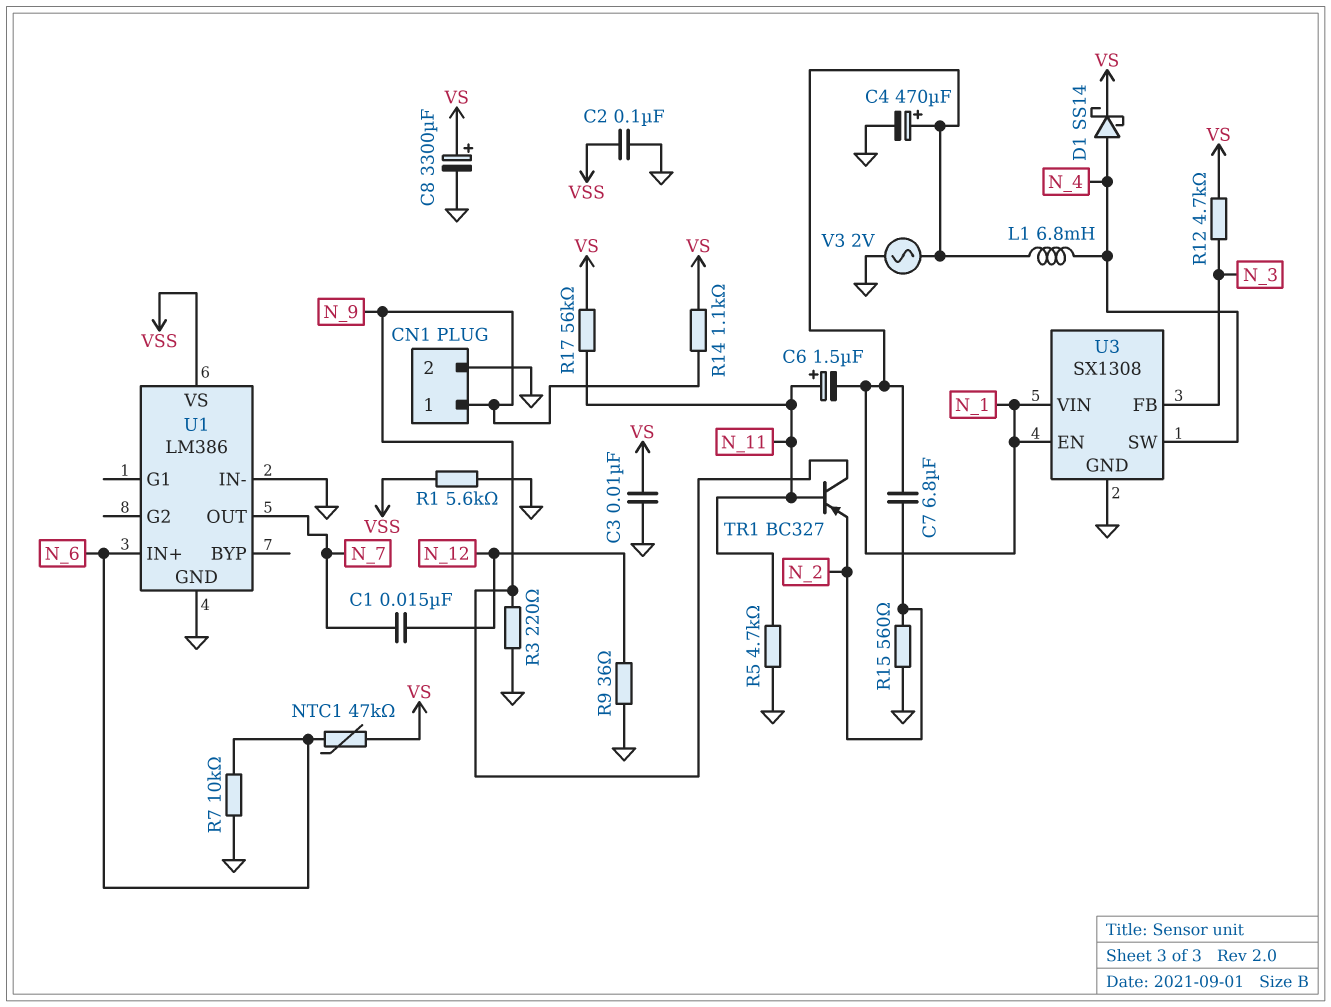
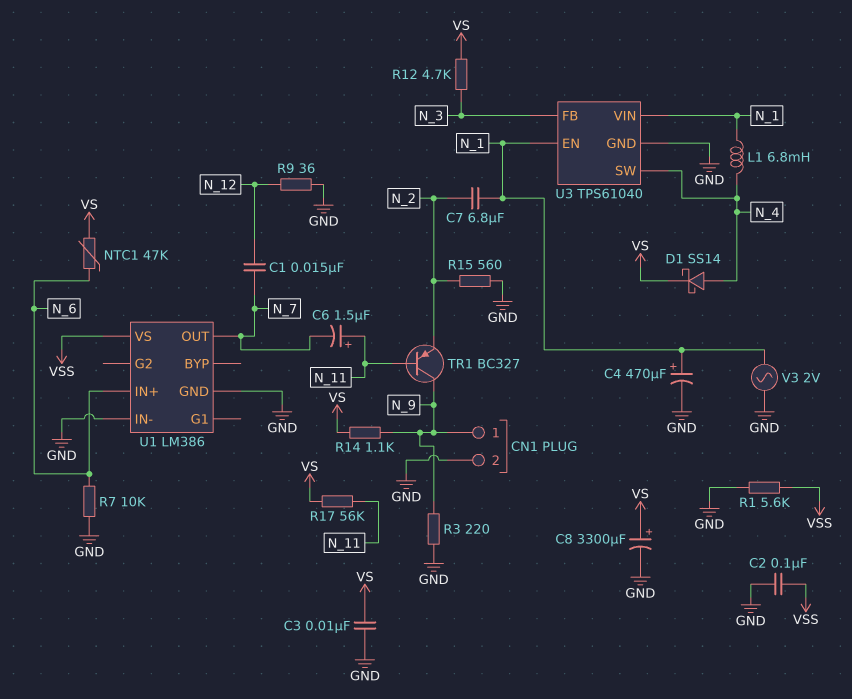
C6: 1.5uF (plus N_11, minus N_1) -> 1.5uF (plus N_11, minus N_7)
R5: 4.7k (GND, N_11) -> none
U3: SX1308 -> TPS61040

